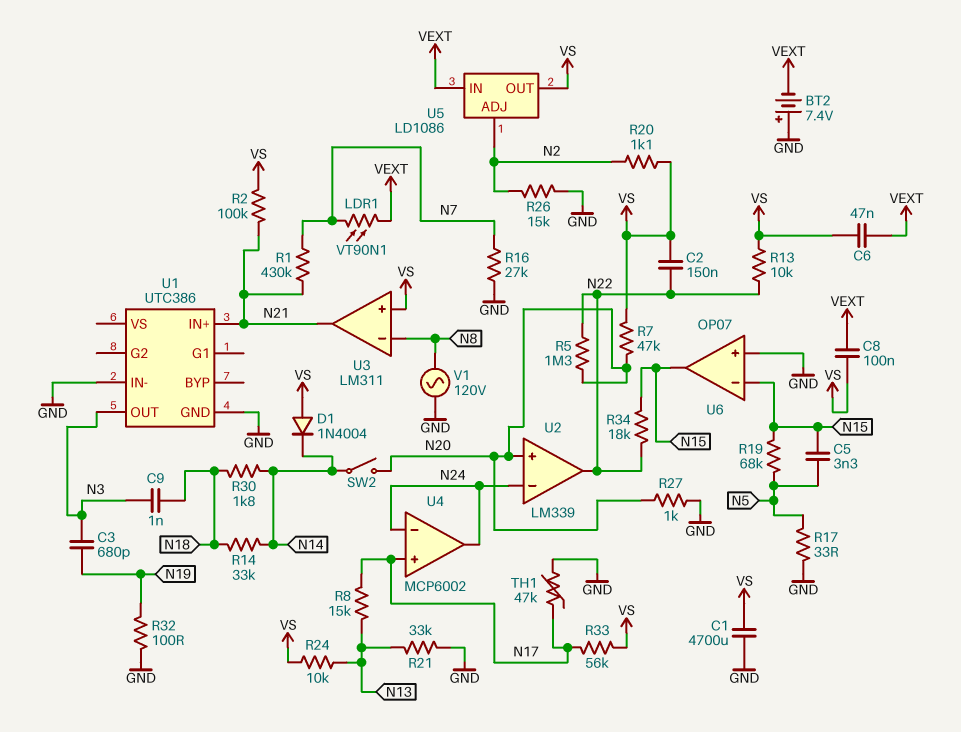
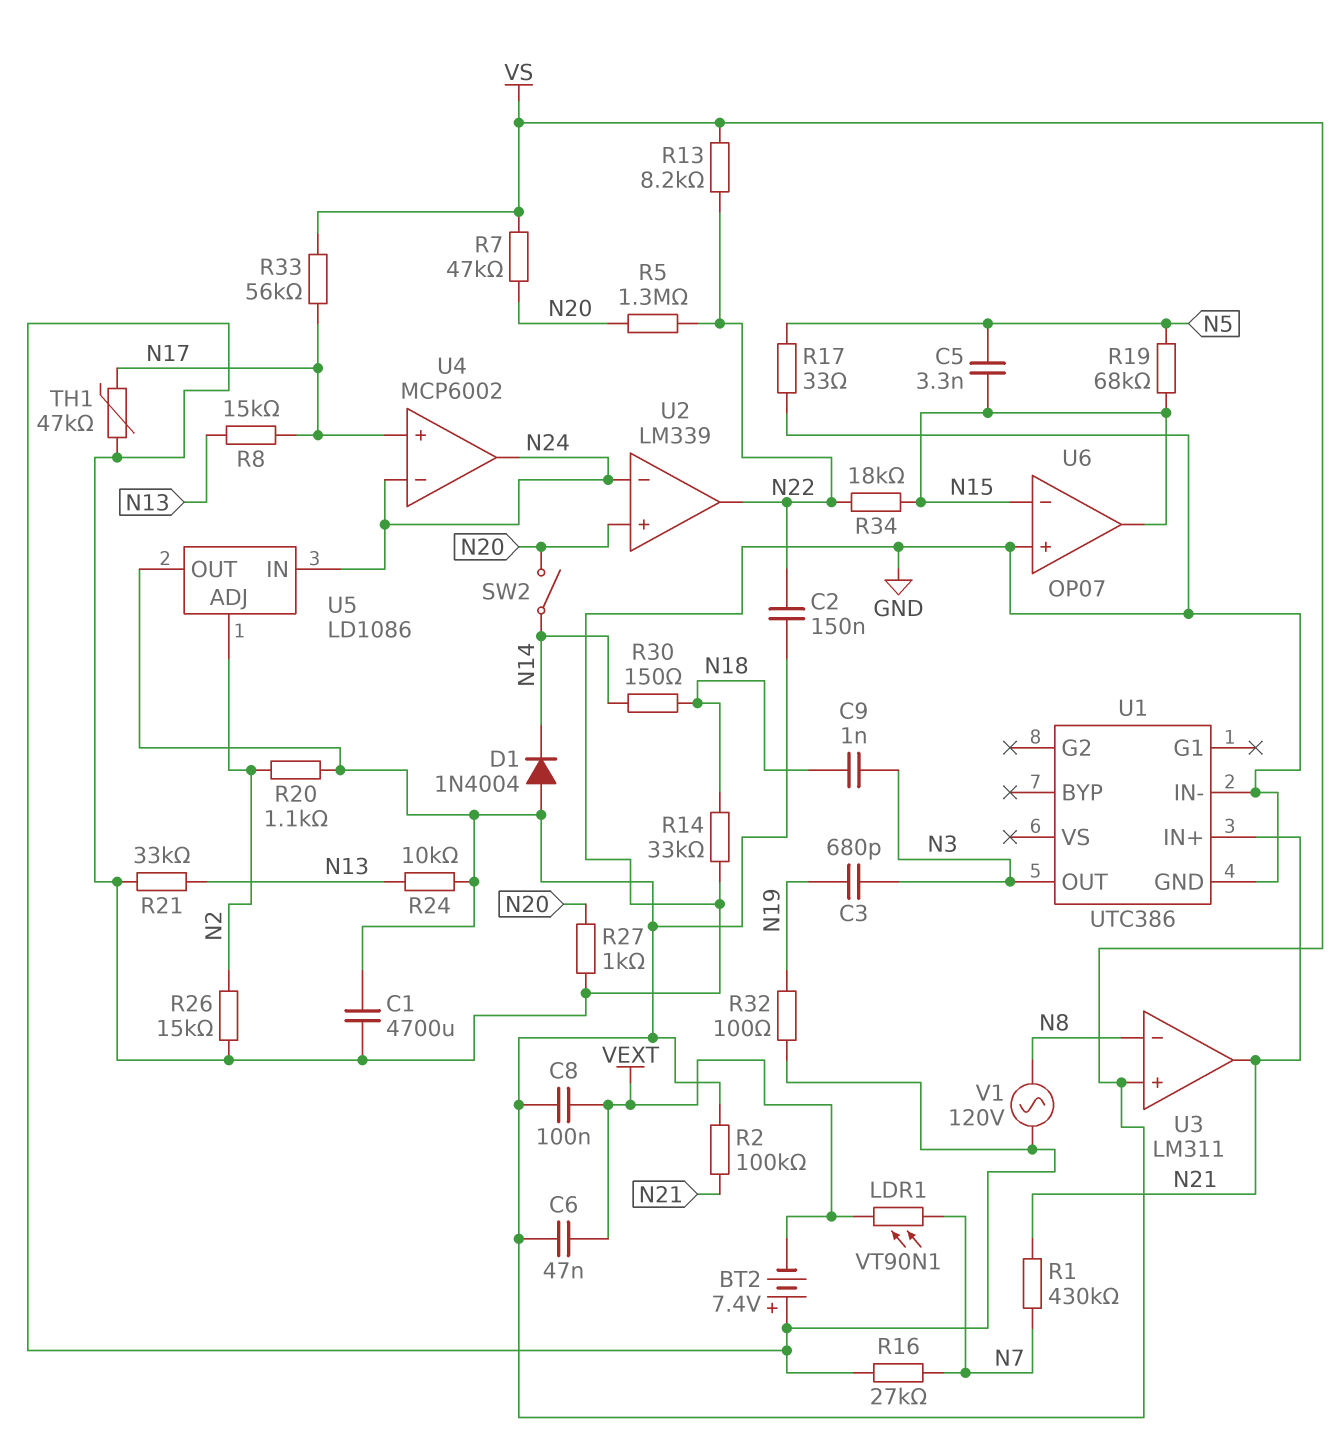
R13: 10k (N22, VS) -> 8.2k (N22, VS)
R14: 33k (N14, N18) -> 33k (GND, N18)
R30: 1.8k (N14, N18) -> 150 (N14, N18)
U5 pin IN: VEXT -> N24

